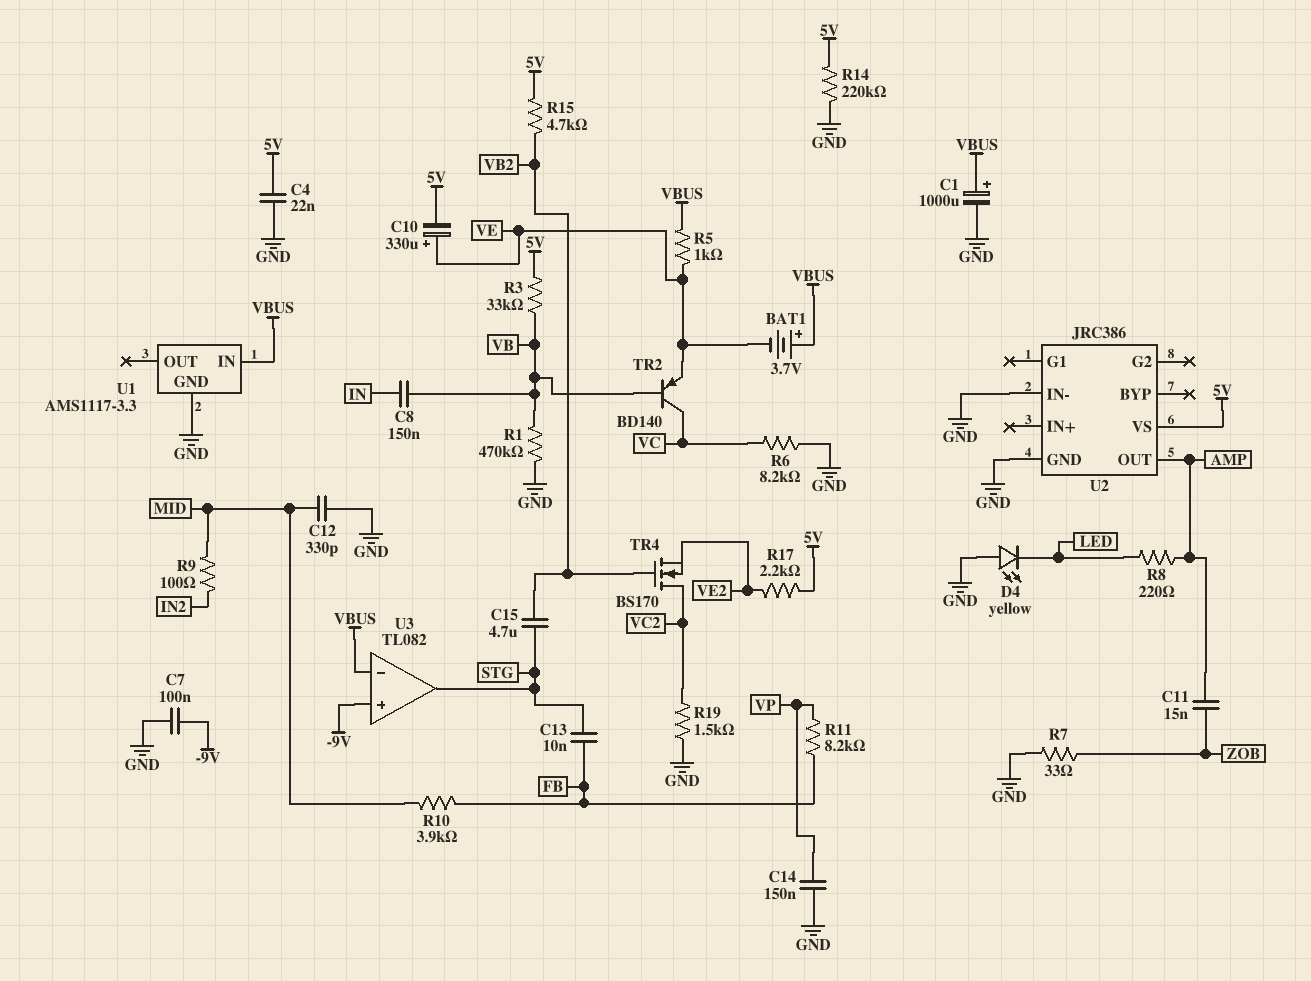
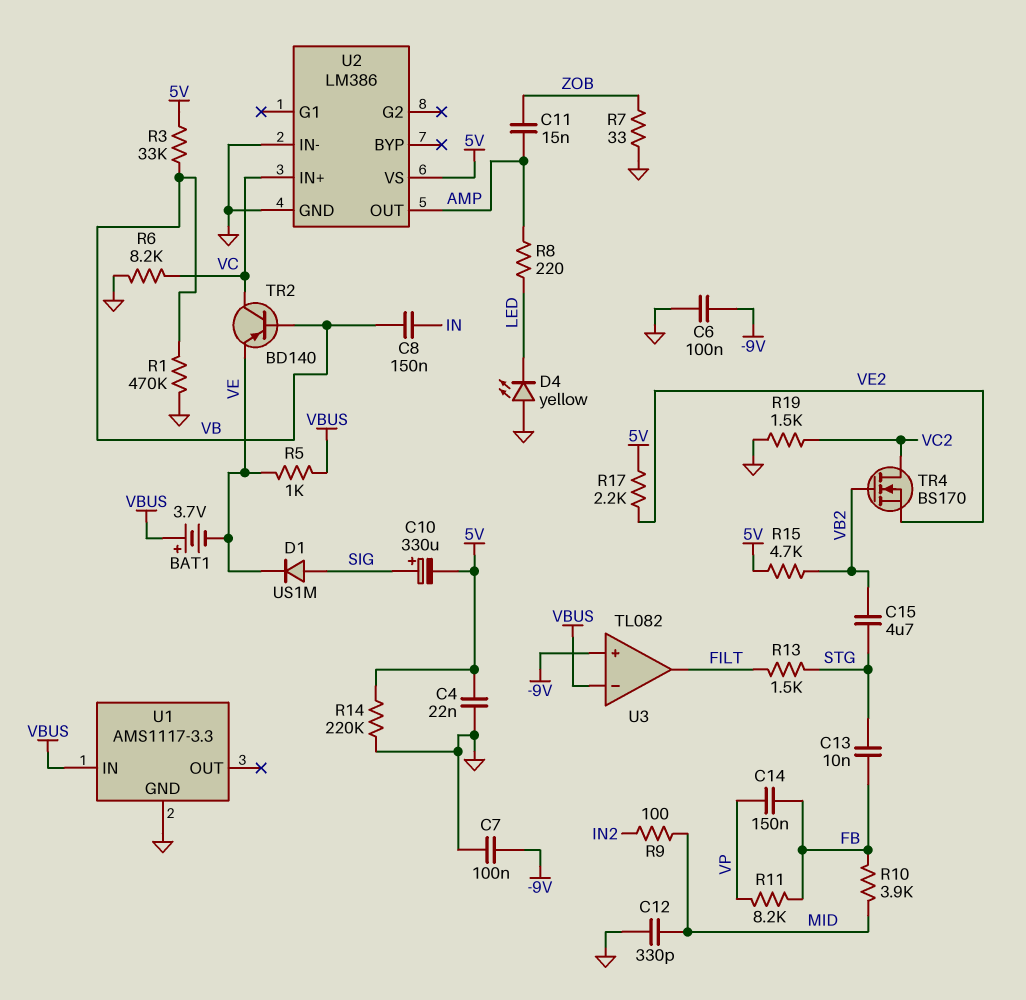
C1: 1000uF (plus VBUS, minus GND) -> none
C6: none -> 100nF (-9V, GND)
C10: 330uF (plus VE, minus 5V) -> 330uF (plus SIG, minus 5V)
C14: 150nF (GND, VP) -> 150nF (FB, VP)
D1: none -> diode US1M (A SIG, K VE)
R13: none -> 1.5k (FILT, STG)
U2: JRC386 -> LM386
U2 pin IN+: none -> VC
U3 pin out: STG -> FILT

